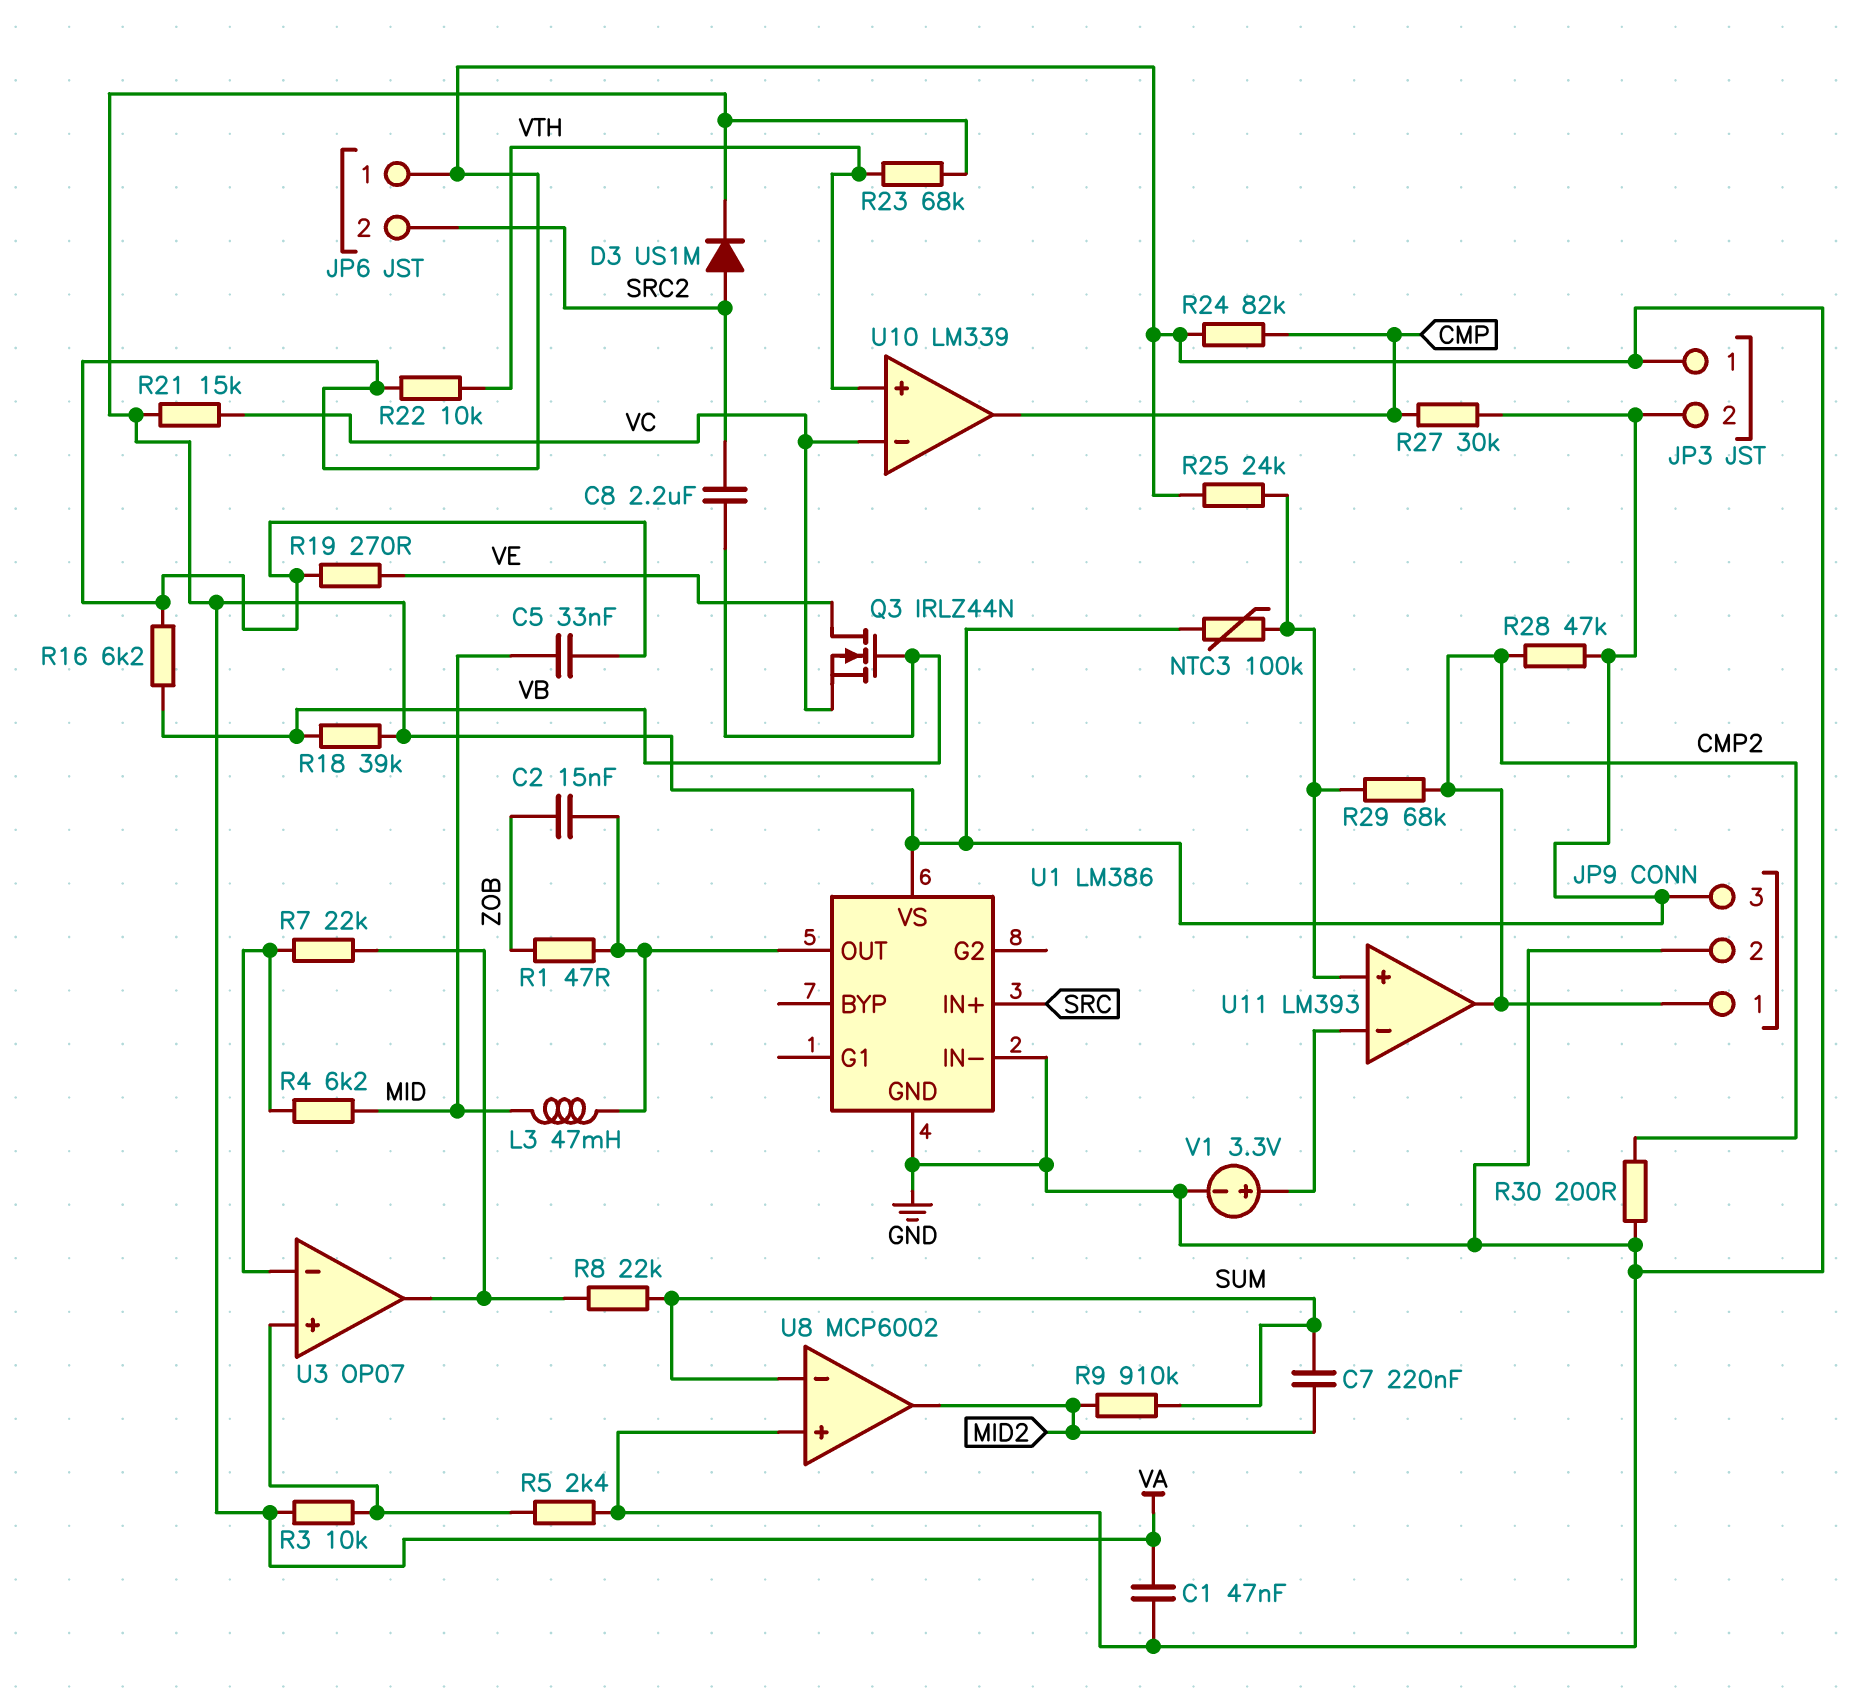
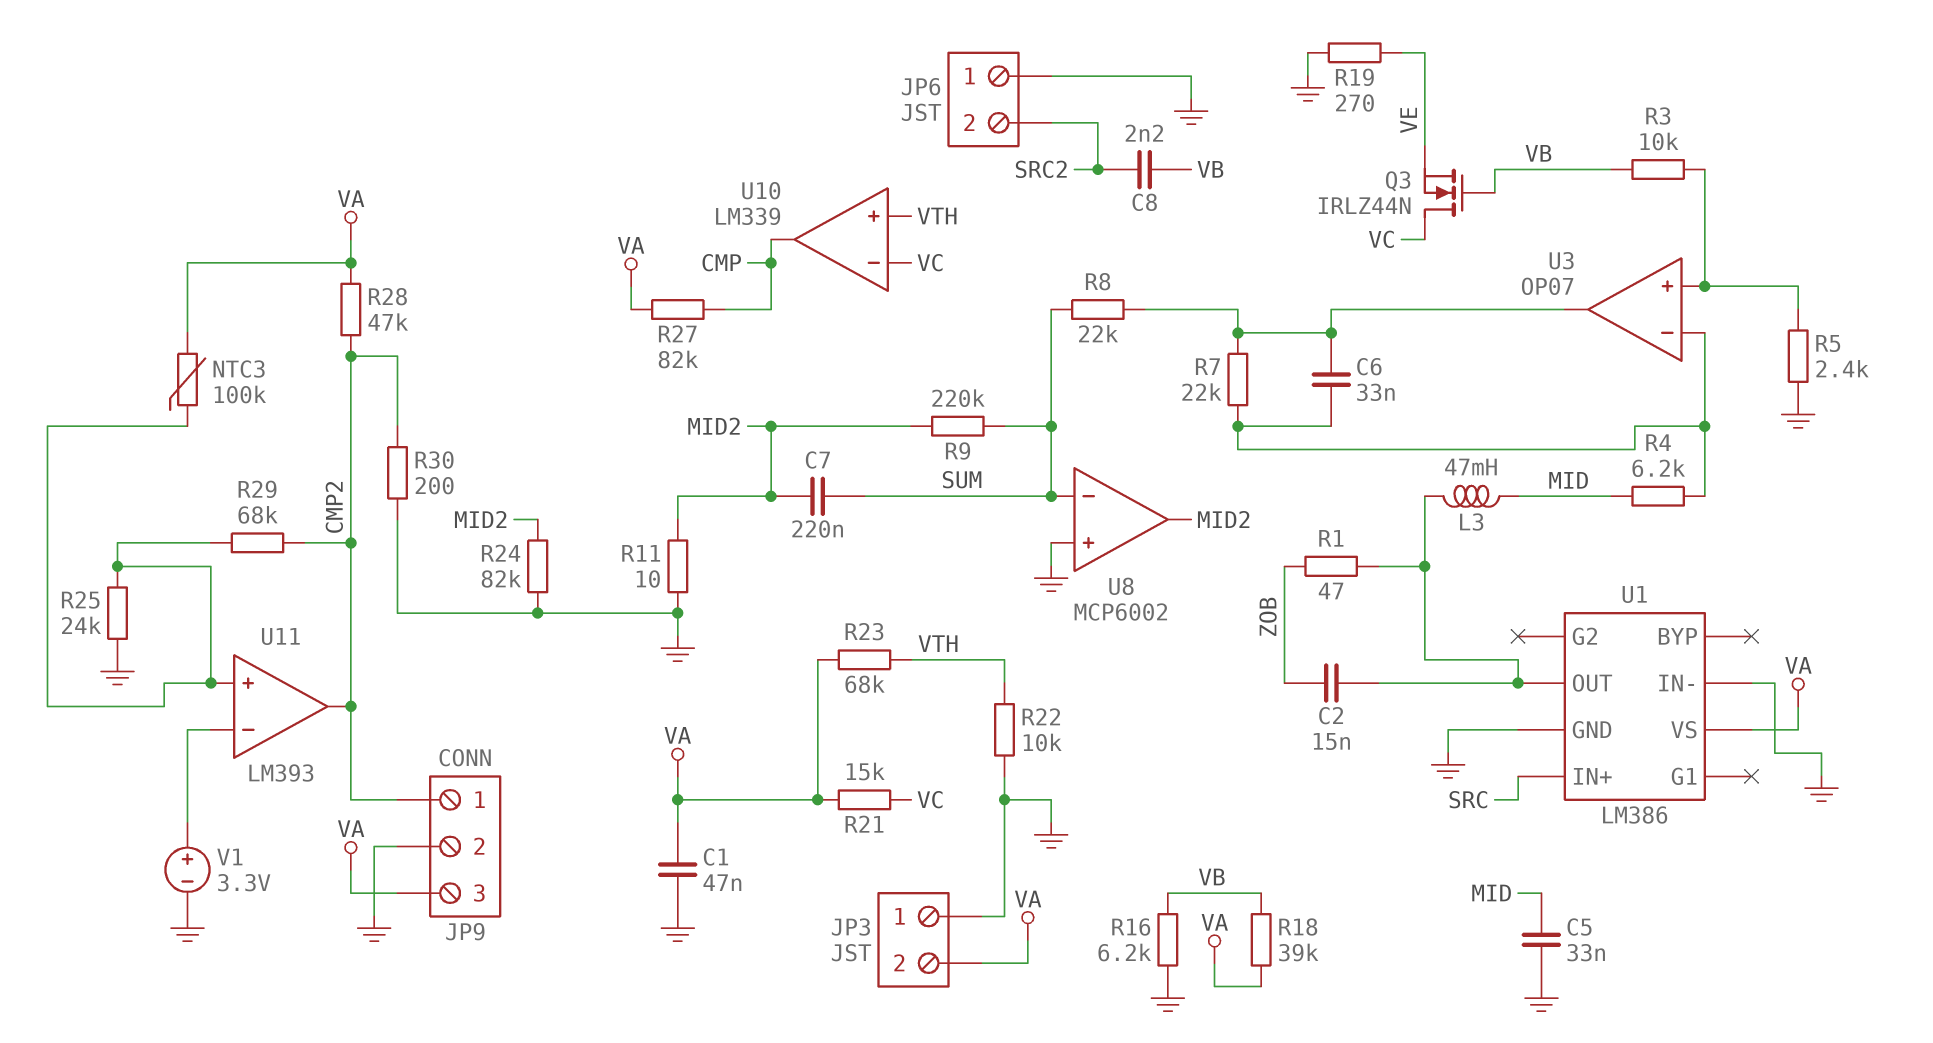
C6: none -> 33nF (U3/in-, U3/out)
C8: 2.2uF (SRC2, VB) -> 2.2nF (SRC2, VB)
D3: diode US1M (A SRC2, K VA) -> none
Q3: NMOS IRLZ44N (G VB, D VE, S VC) -> NMOS IRLZ44N (G VB, D VC, S VE)
R3: 10k (U3/in+, VA) -> 10k (U3/in+, VB)
R9: 910k (MID2, SUM) -> 220k (MID2, SUM)
R11: none -> 10 (GND, MID2)
R24: 82k (CMP, GND) -> 82k (GND, MID2)
R27: 30k (CMP, VA) -> 82k (CMP, VA)

